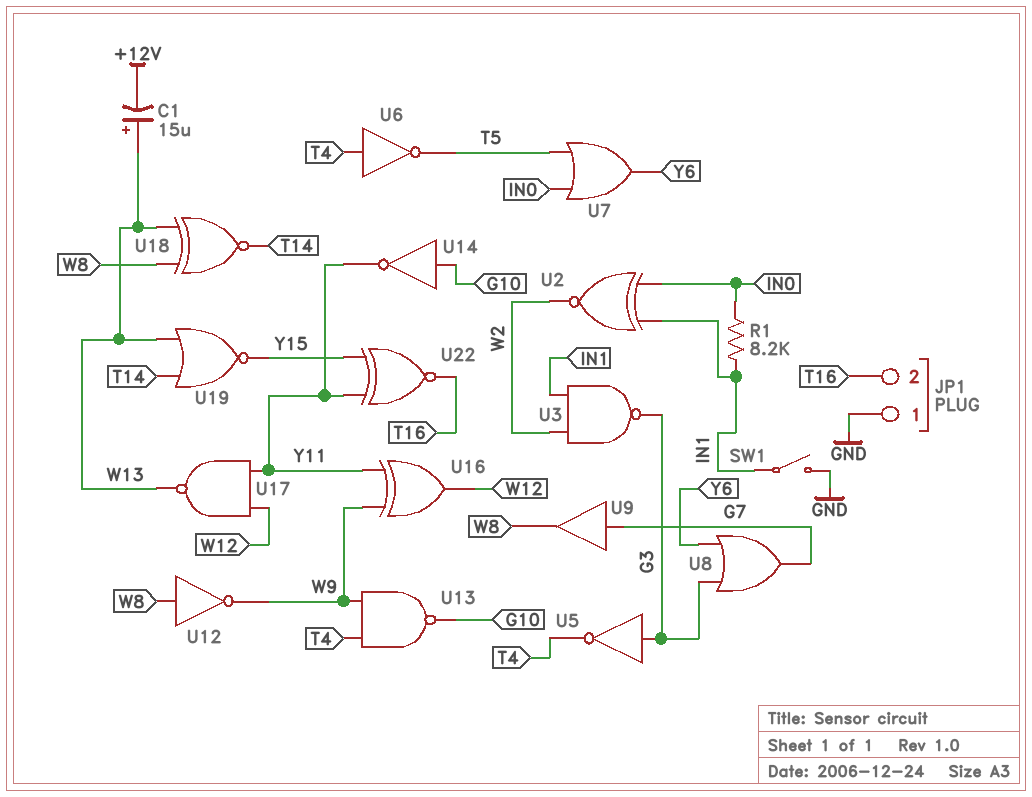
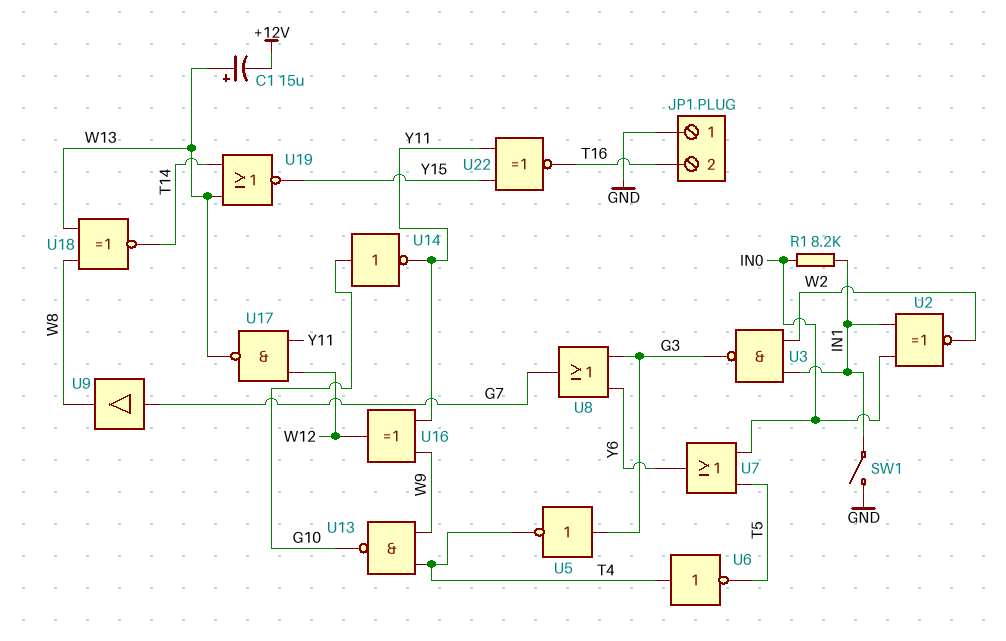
U12: NOT (in W8, out W9) -> none

